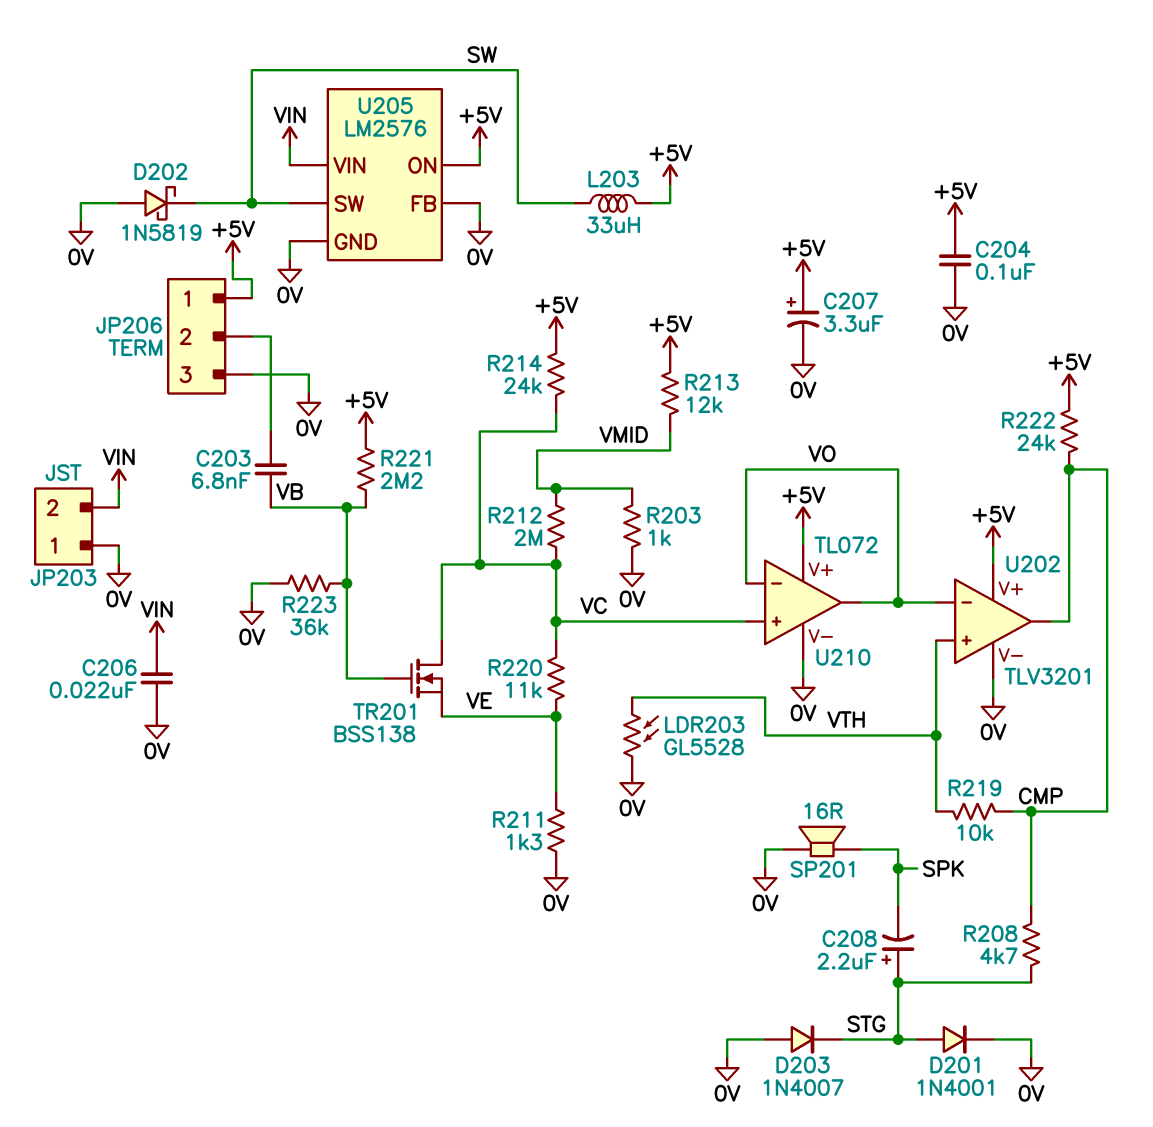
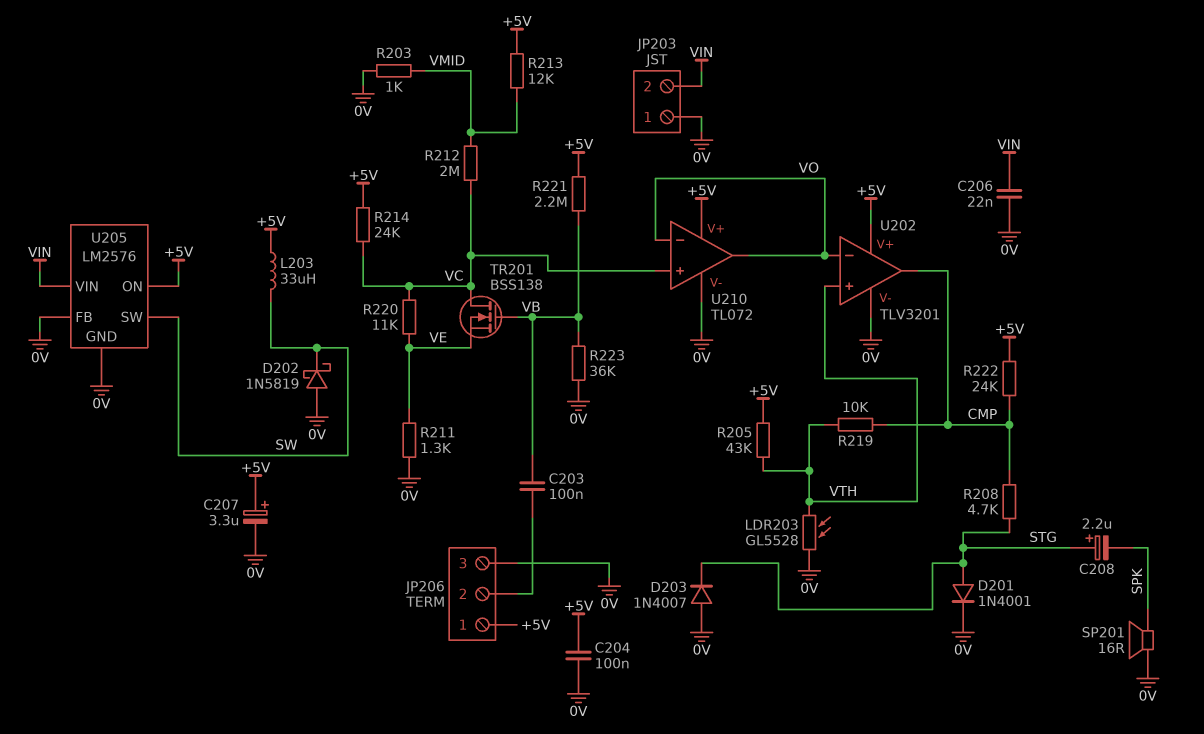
C203: 6.8nF (JP206/2, VB) -> 100nF (JP206/2, VB)
R205: none -> 43k (+5V, VTH)

